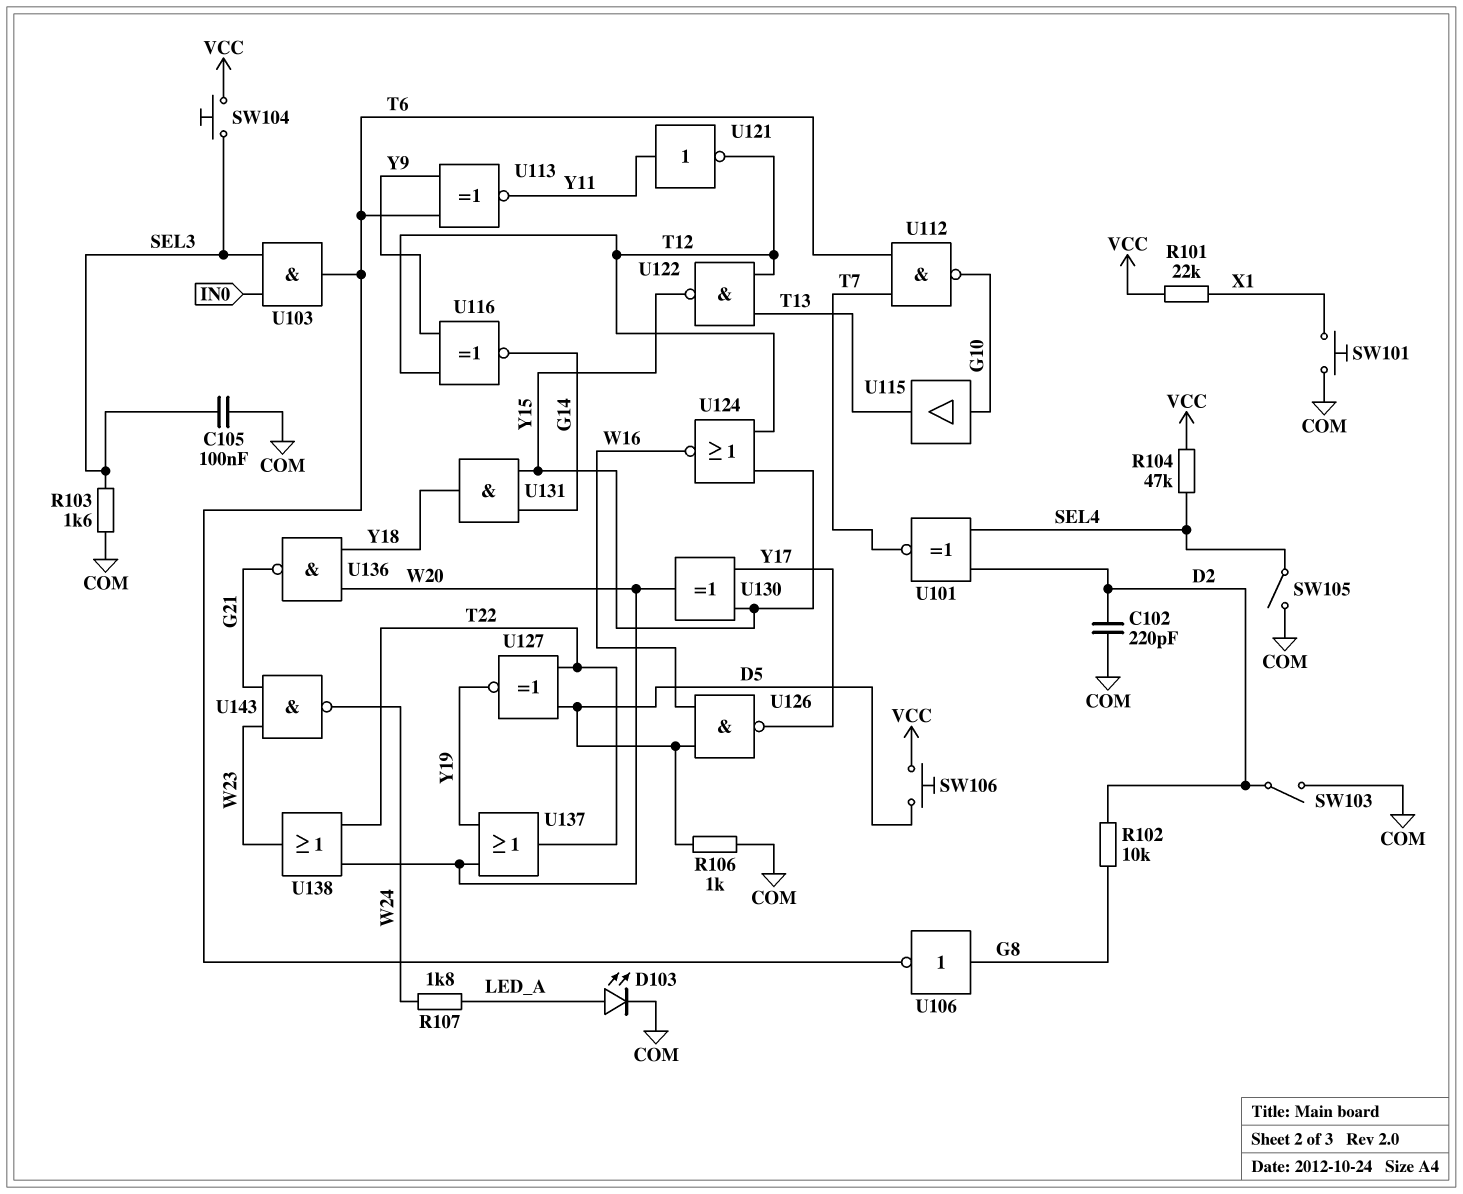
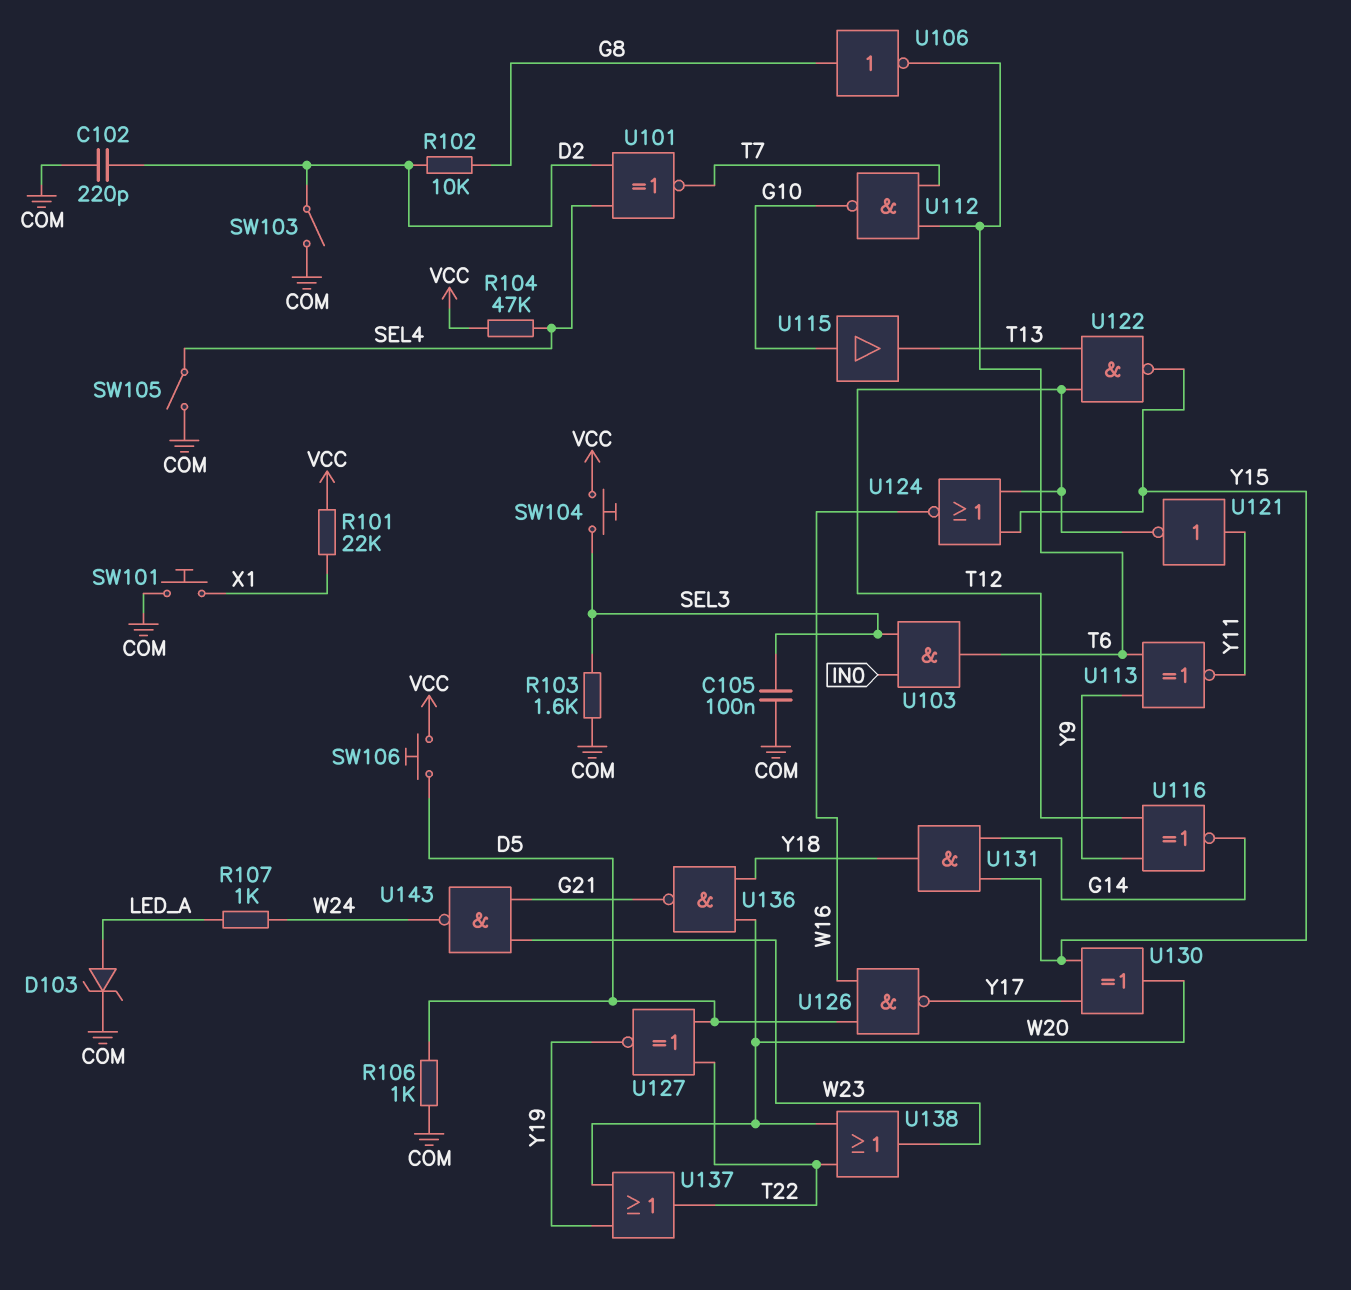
D103: LED (A LED_A, K COM) -> zener (A LED_A, K COM)
R107: 1.8k (LED_A, W24) -> 1k (LED_A, W24)

